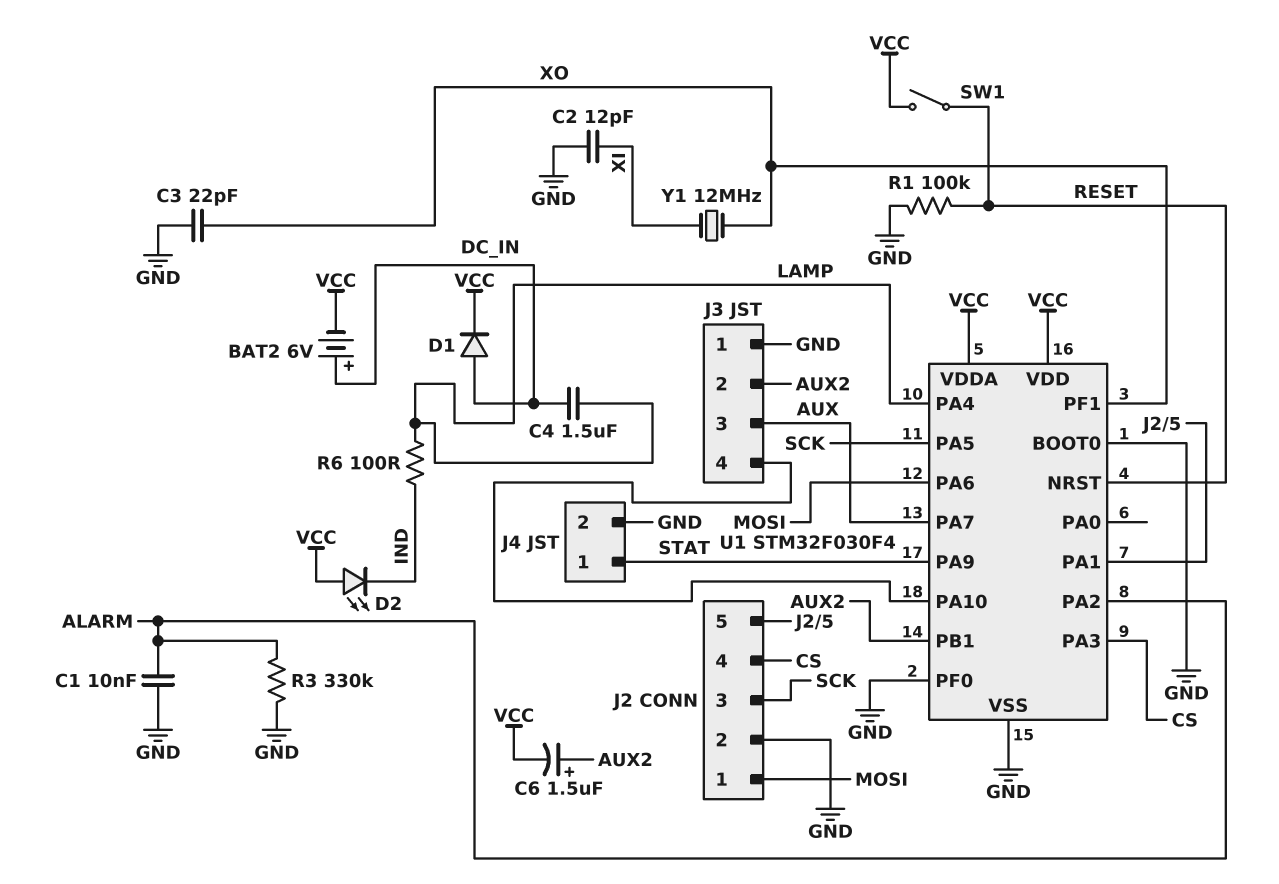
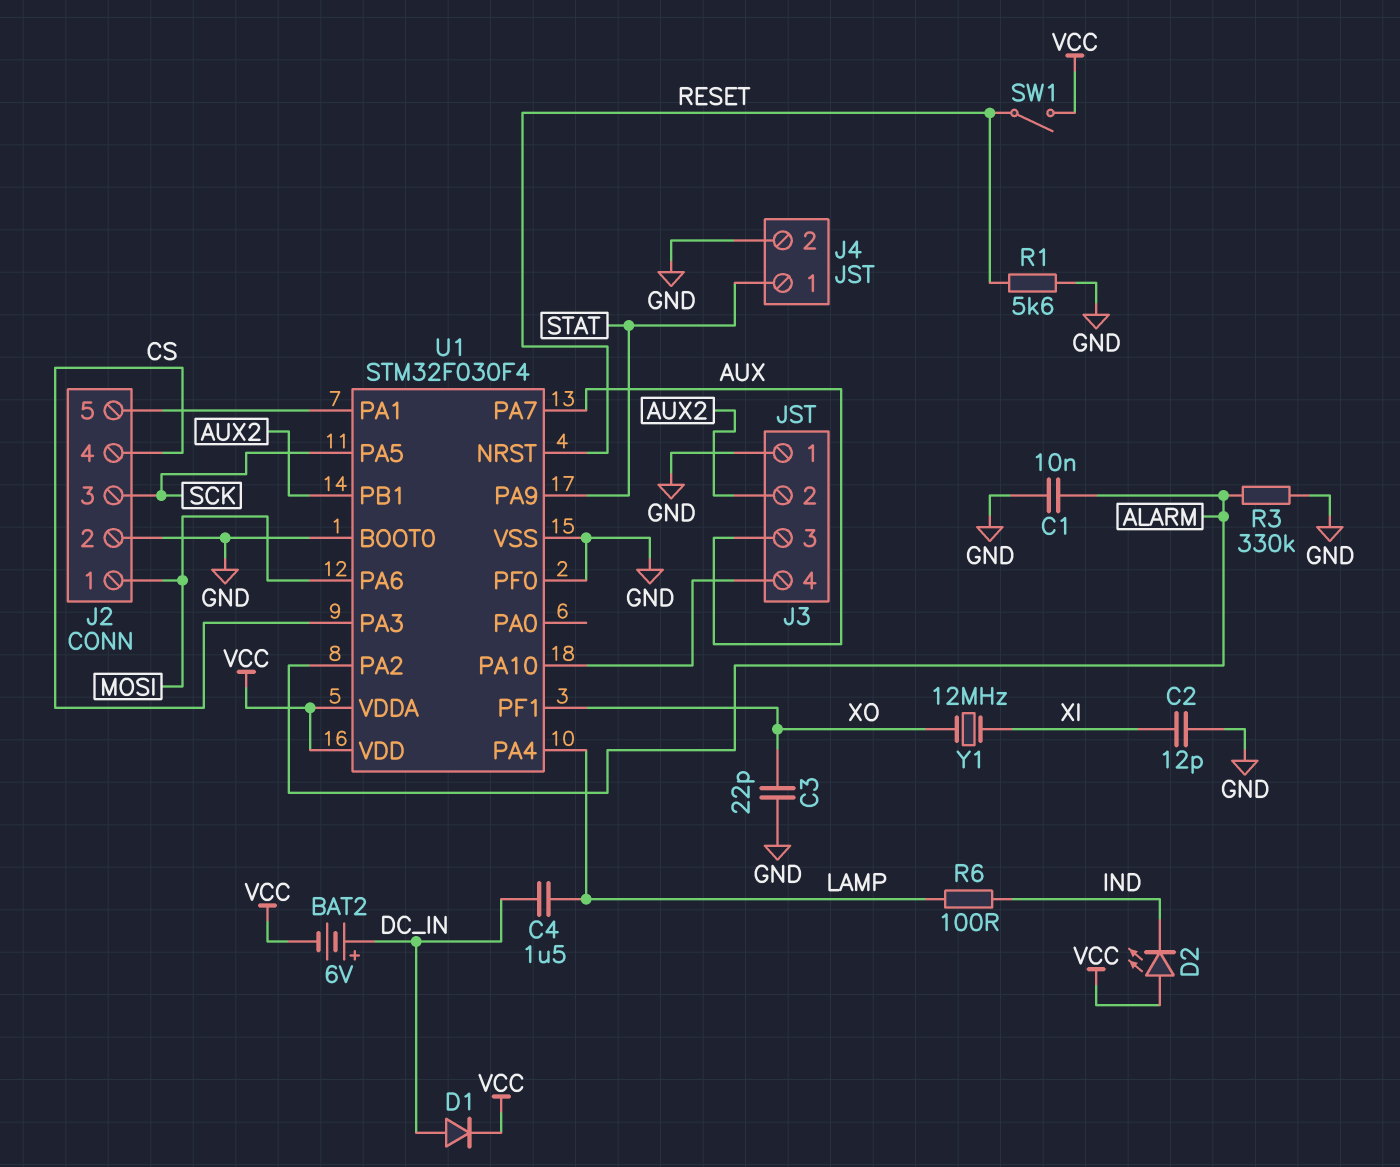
C6: 1.5uF (plus AUX2, minus VCC) -> none
R1: 100k (GND, RESET) -> 5.6k (GND, RESET)

